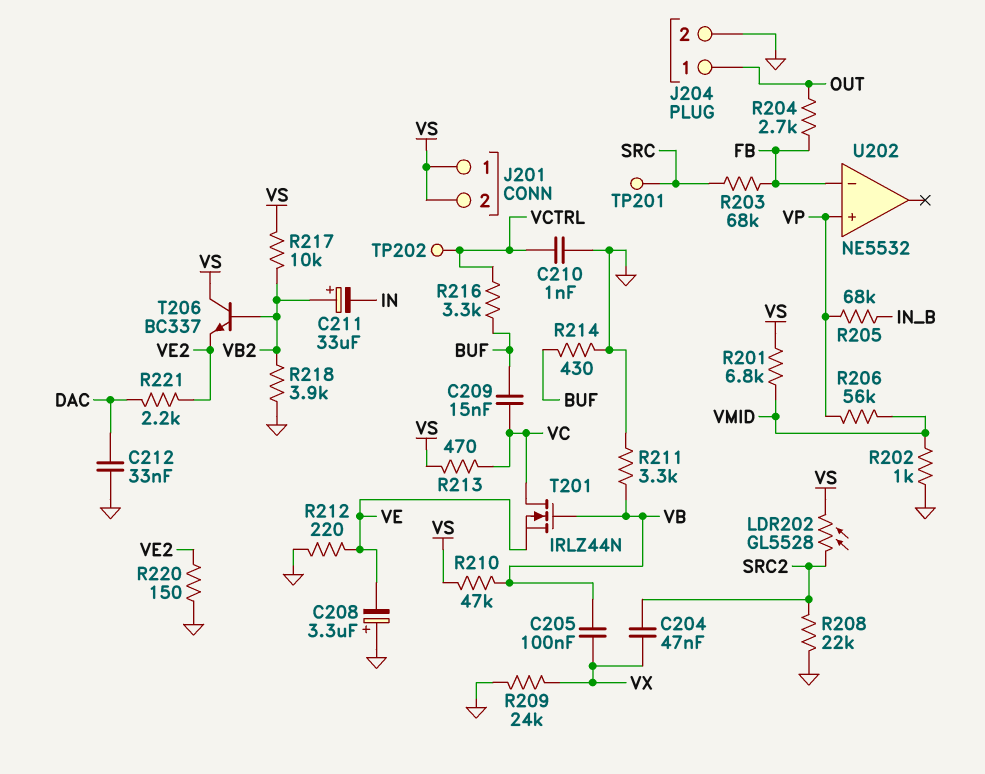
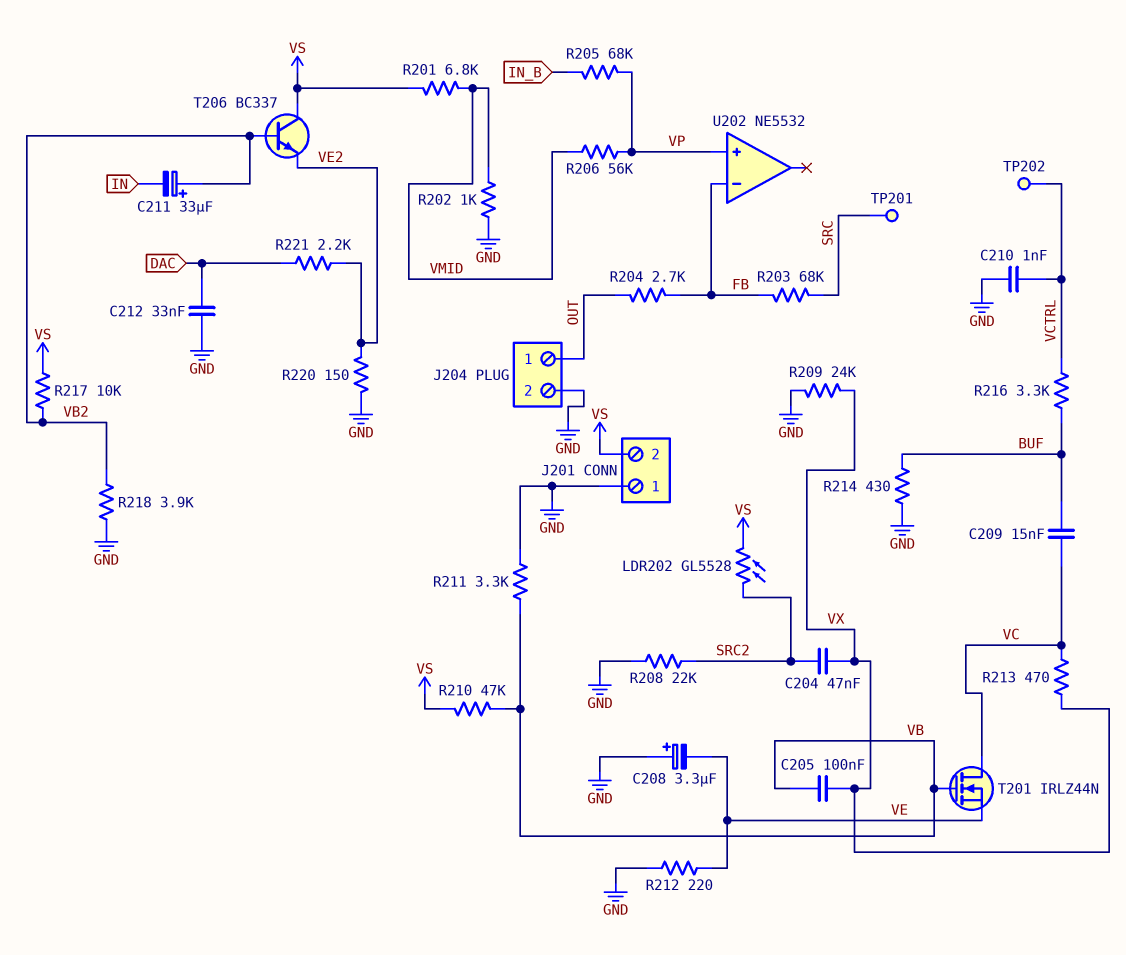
J201 pin 1: VS -> GND
R213: 470 (VC, VS) -> 470 (VC, VX)

